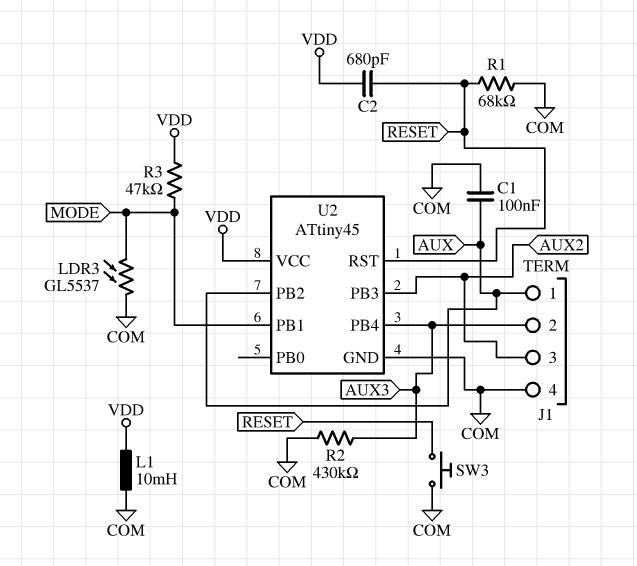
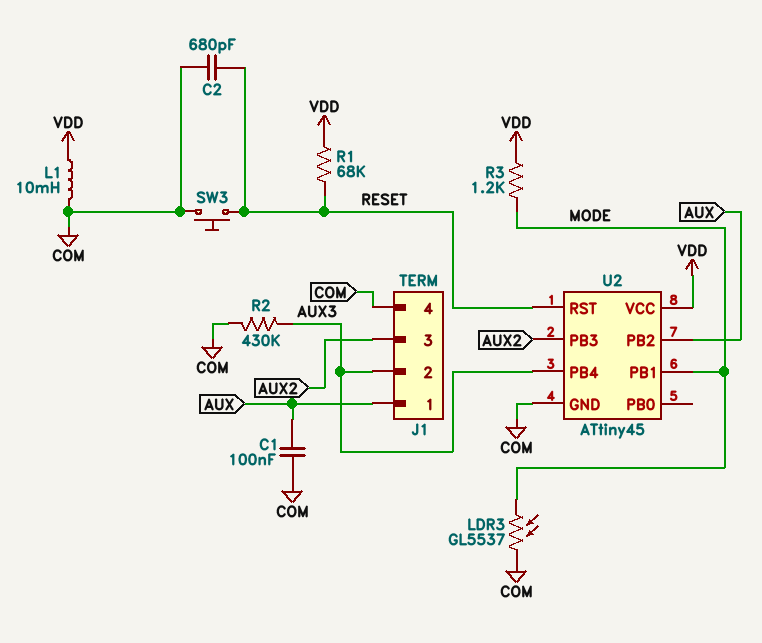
C2: 680pF (RESET, VDD) -> 680pF (COM, RESET)
R1: 68k (COM, RESET) -> 68k (RESET, VDD)
R3: 47k (MODE, VDD) -> 1.2k (MODE, VDD)

